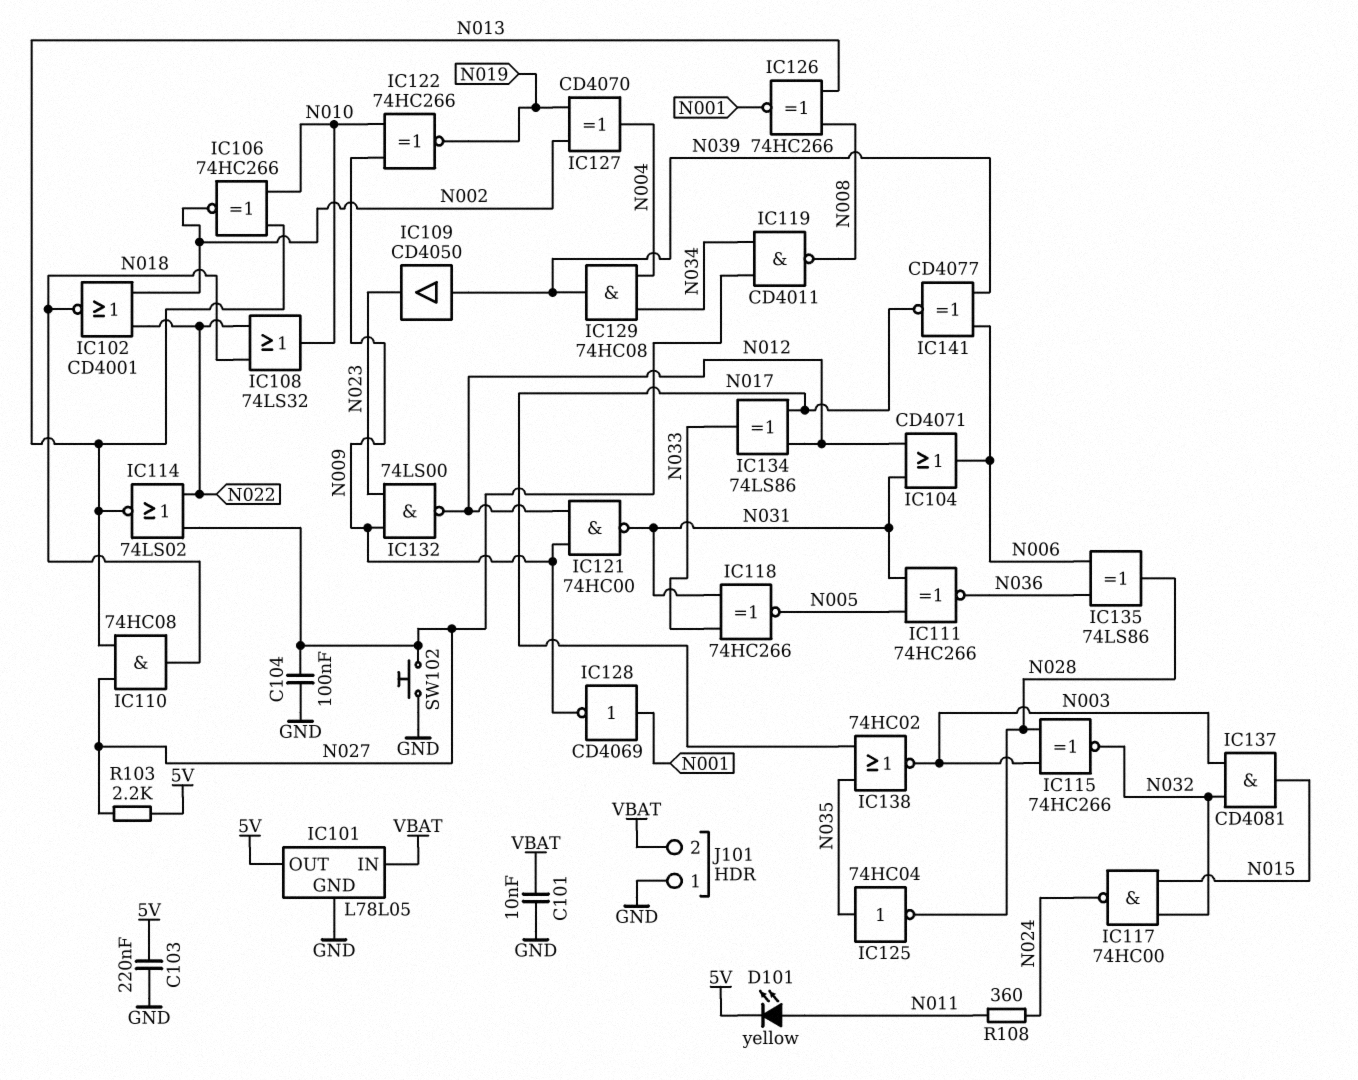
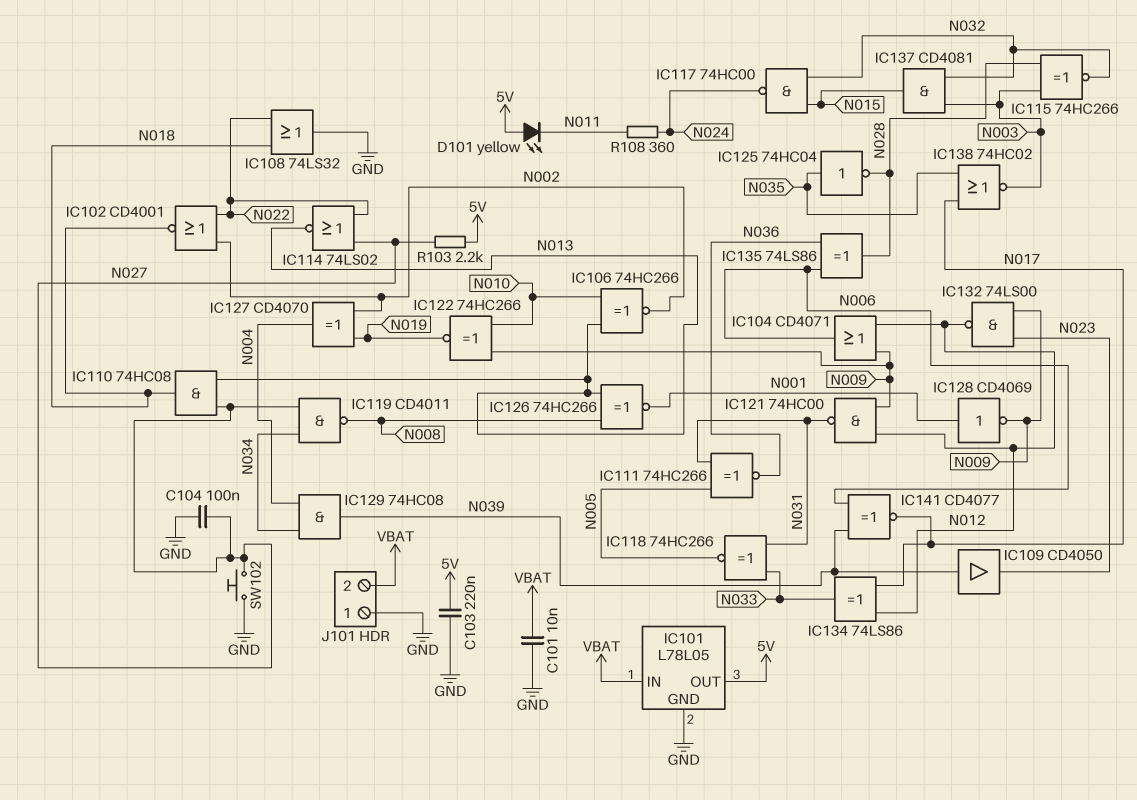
D101: LED yellow (A N011, K 5V) -> LED yellow (A 5V, K N011)
IC104: OR CD4071 (in N012, in N031, out N006) -> OR CD4071 (in N009, in N012, out N006)
IC108: OR 74LS32 (in N018, in N022, out N010) -> OR 74LS32 (in N018, in N022, out GND)

